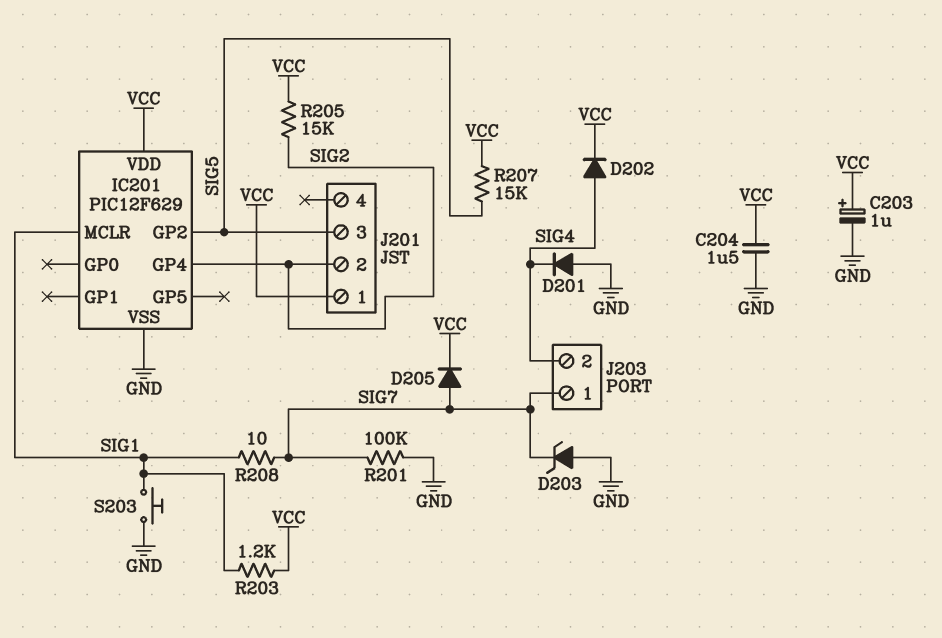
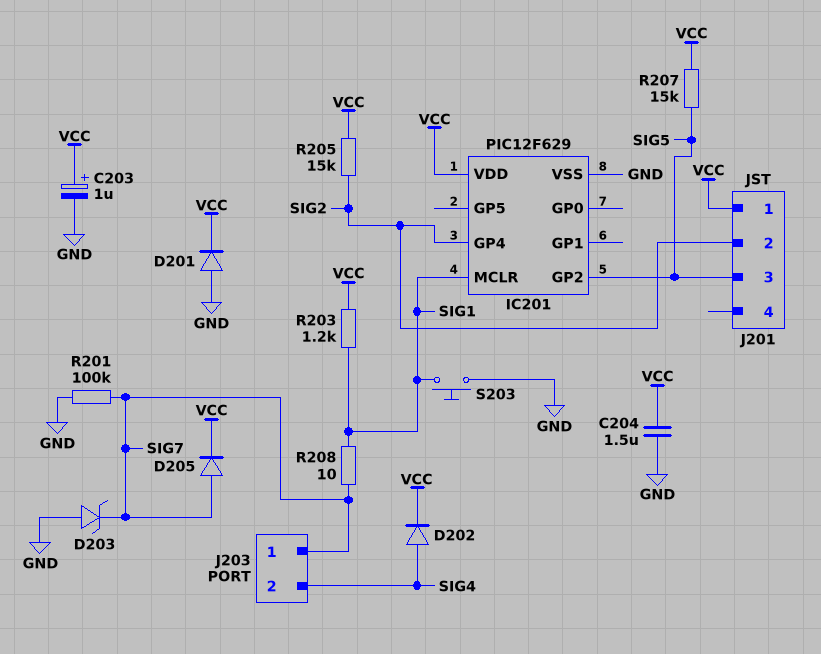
D201: diode (A GND, K SIG4) -> diode (A GND, K VCC)

